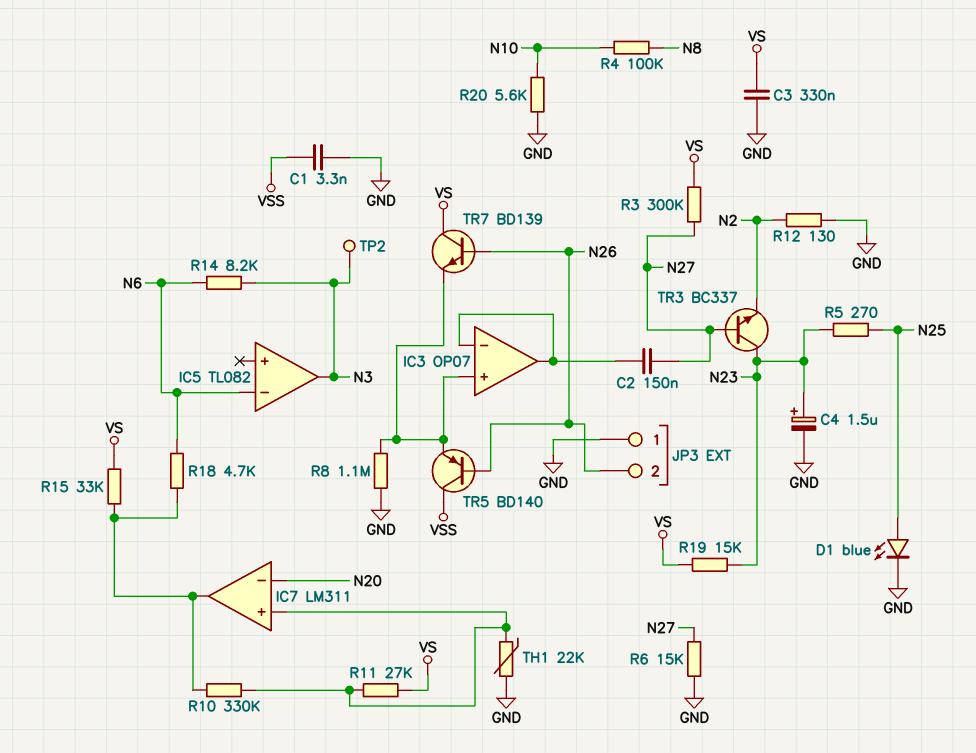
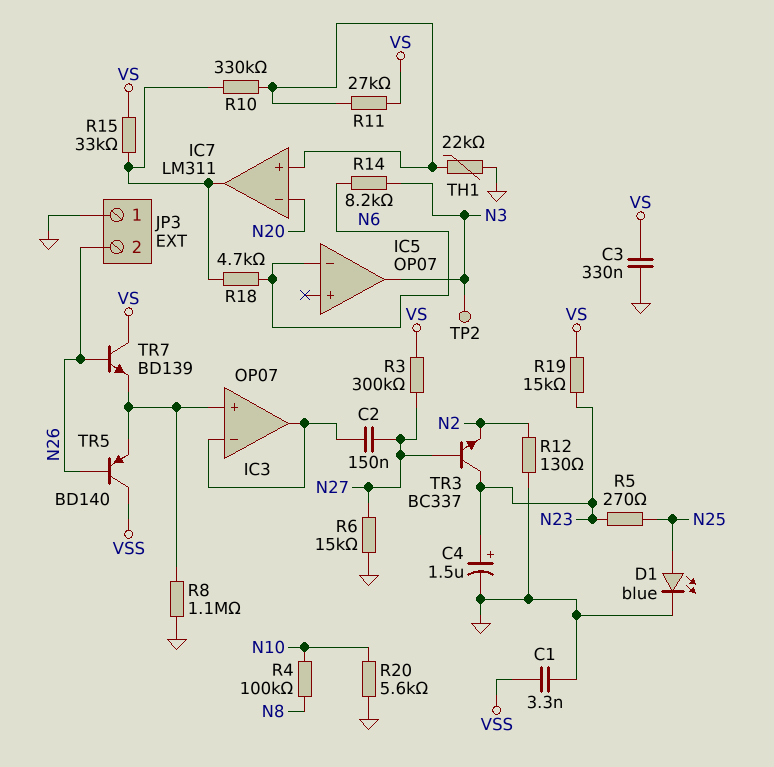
IC5: TL082 -> OP07

